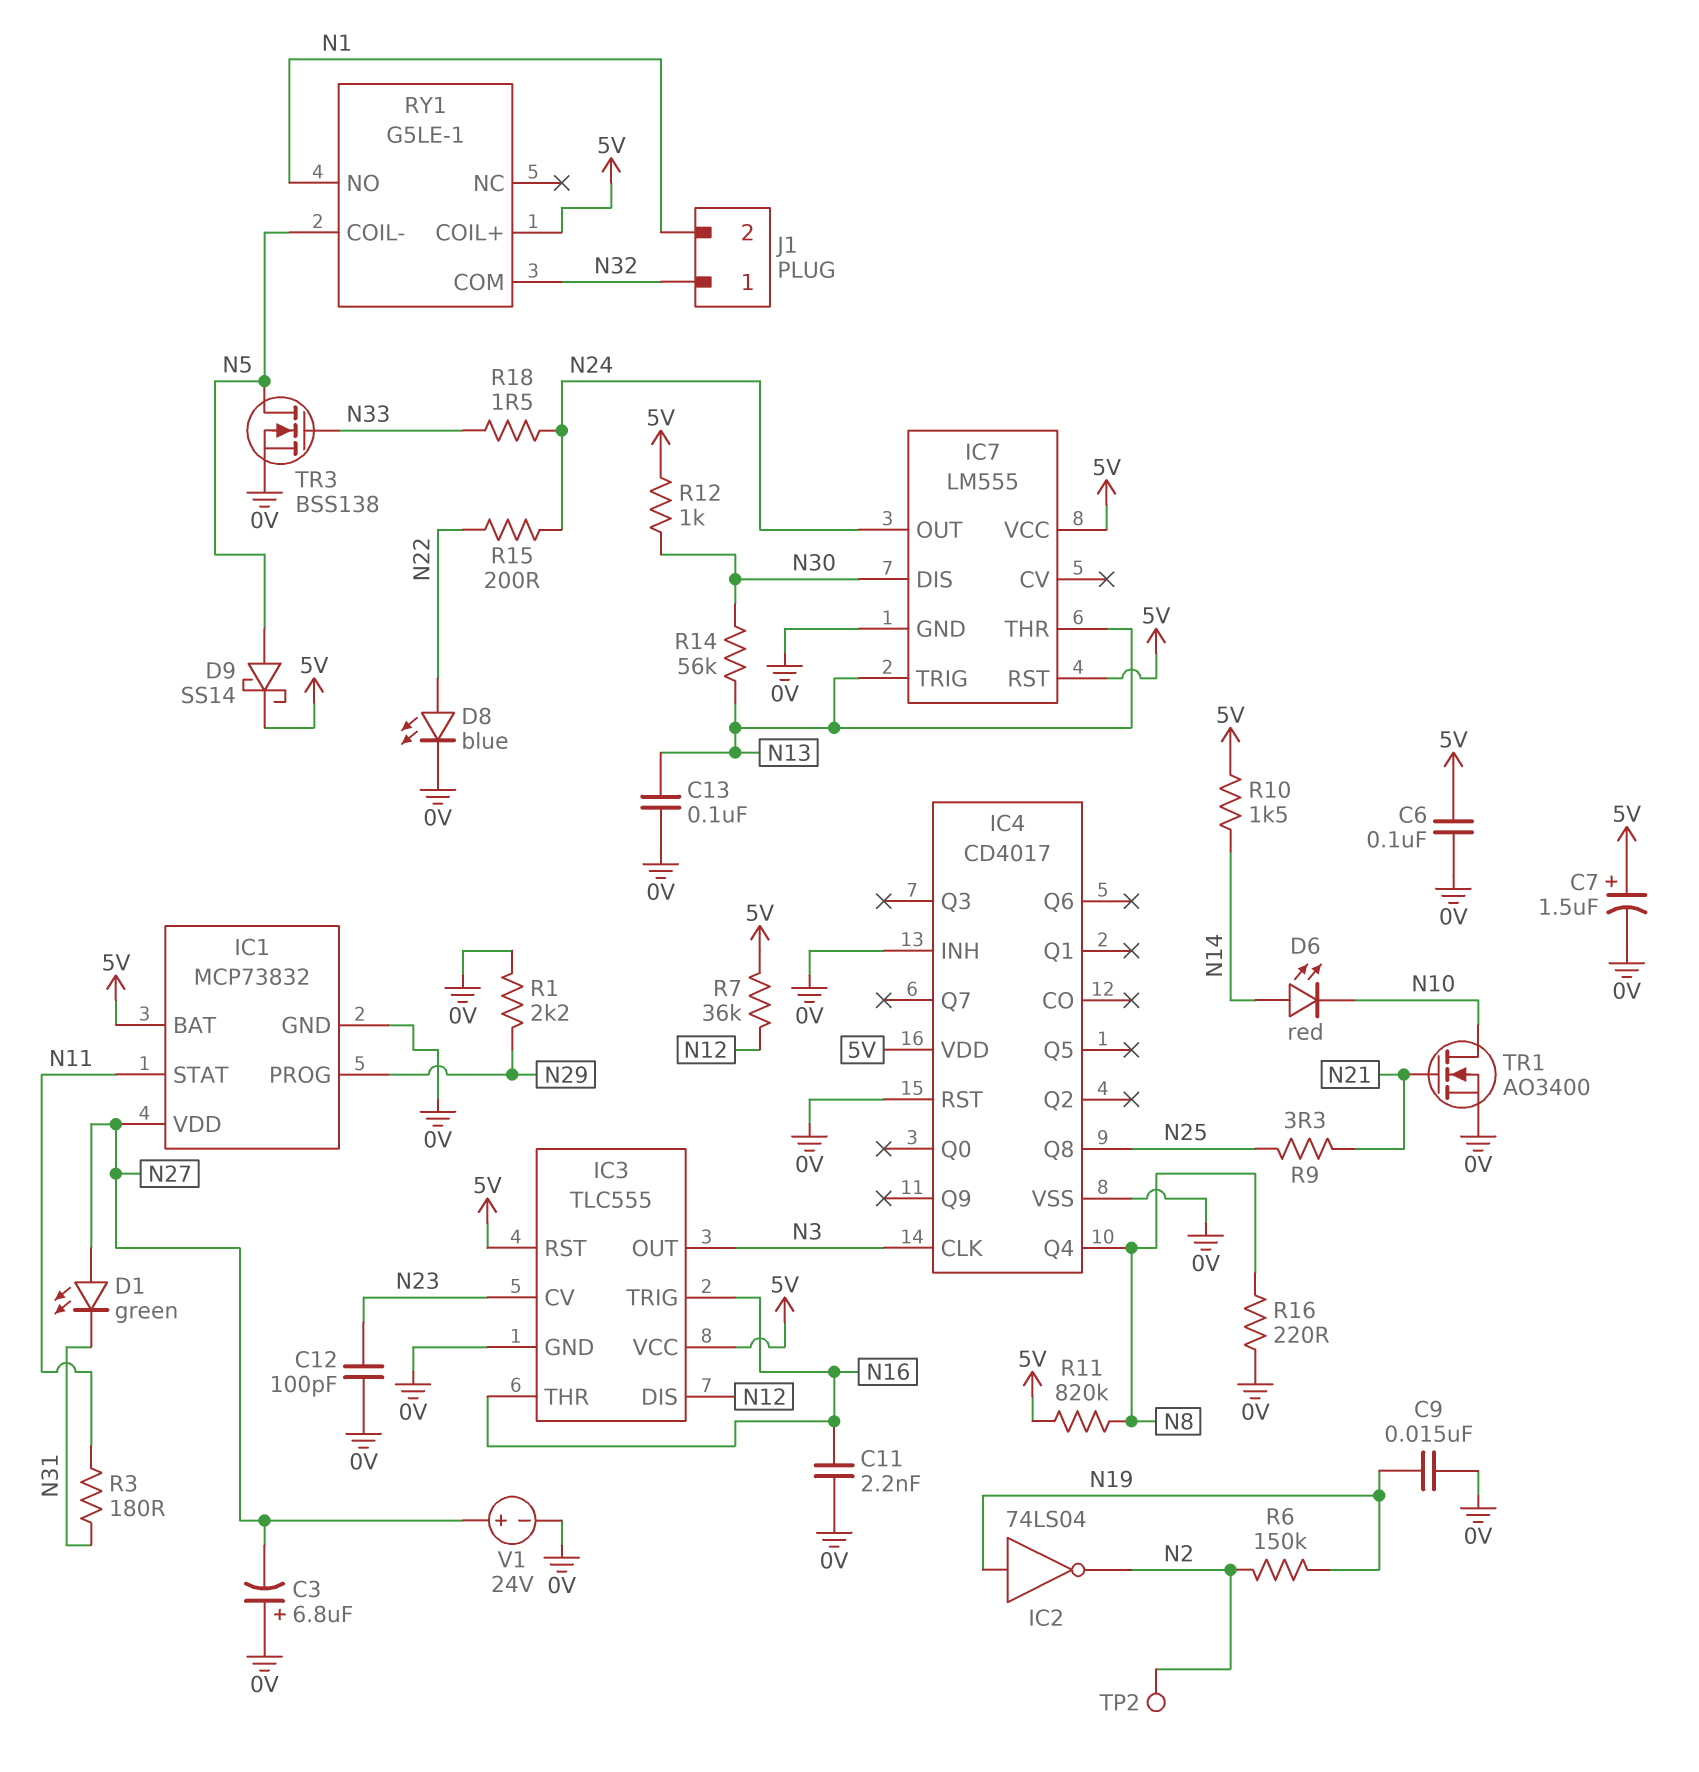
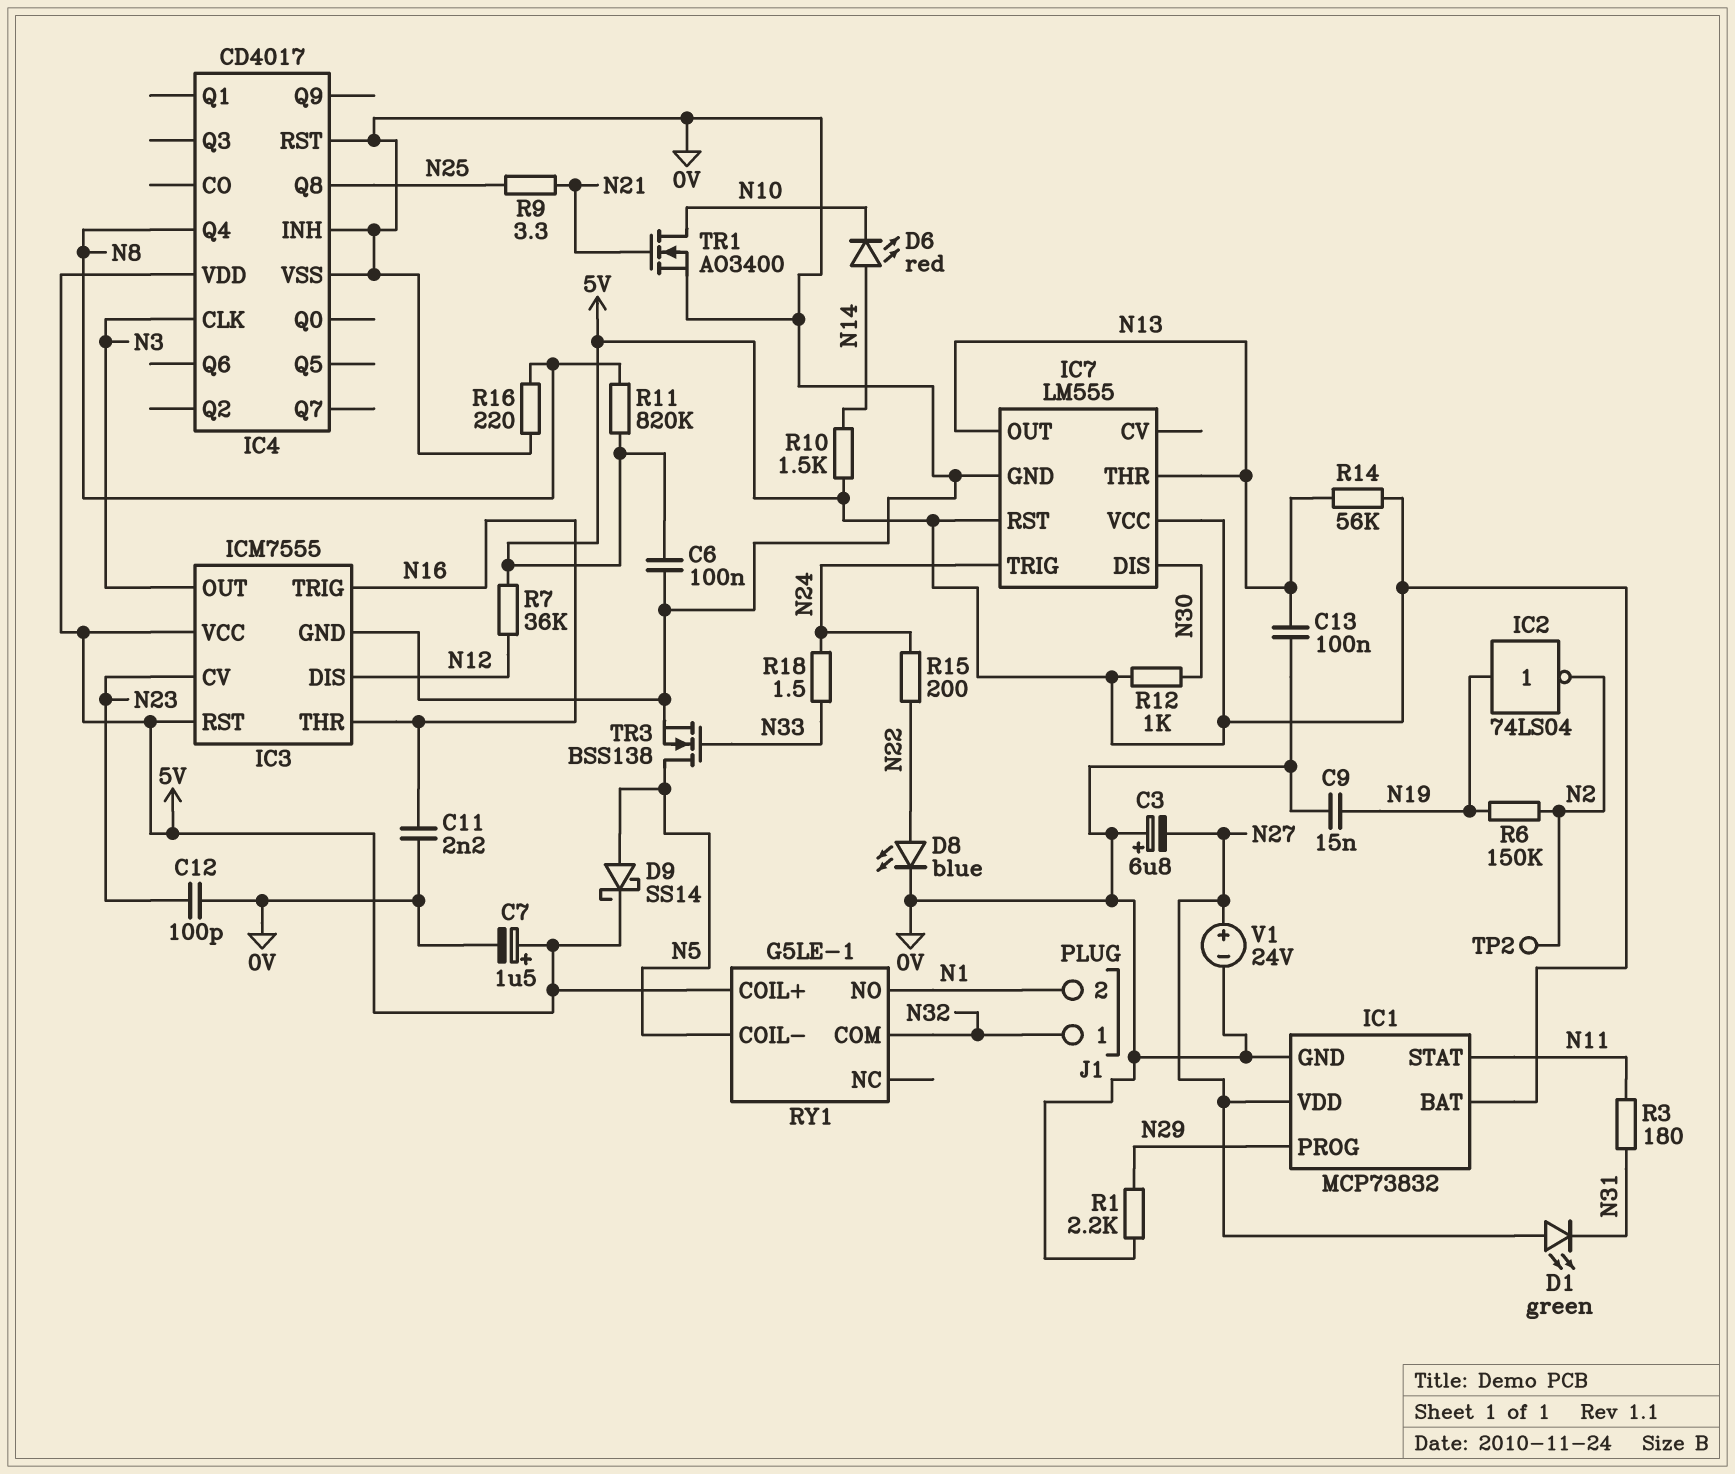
IC3: TLC555 -> ICM7555
IC7 pin OUT: N24 -> N13
IC7 pin TRIG: N13 -> N24
R14: 56k (N13, N30) -> 56k (5V, N13)

